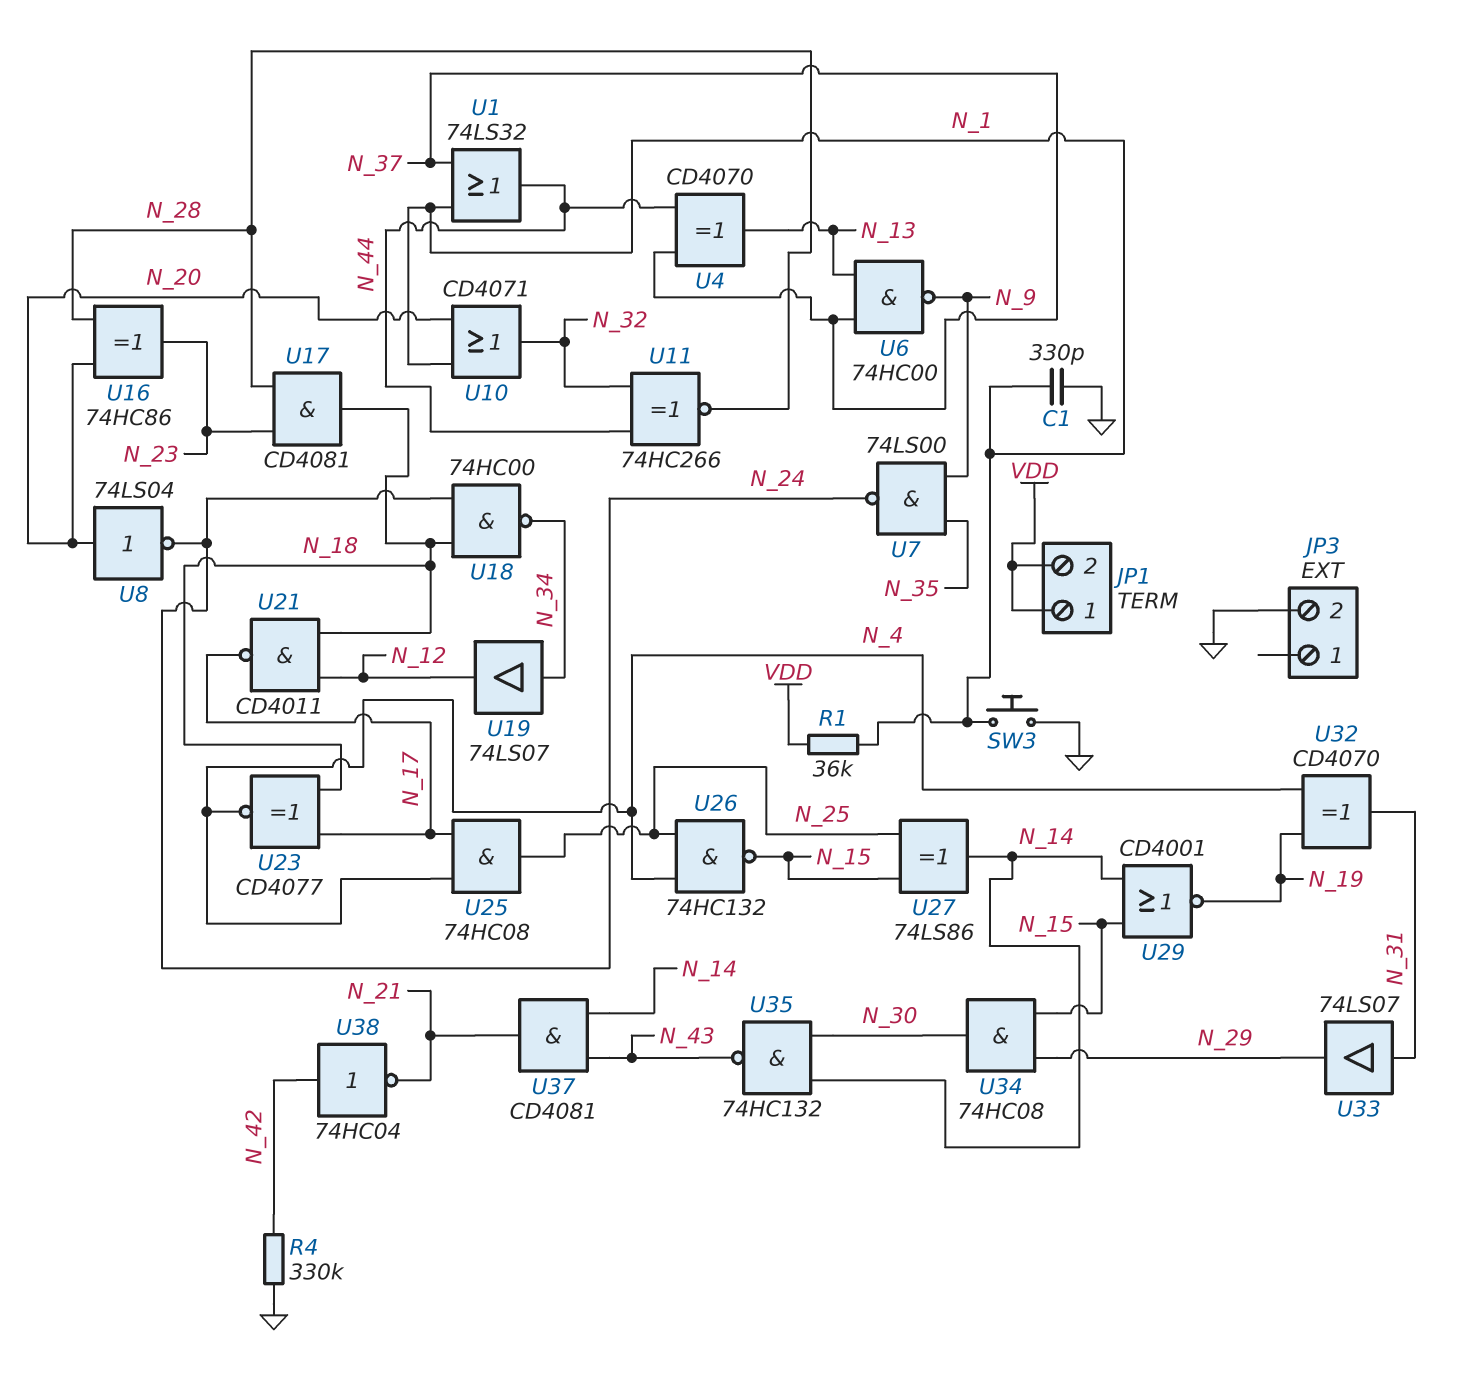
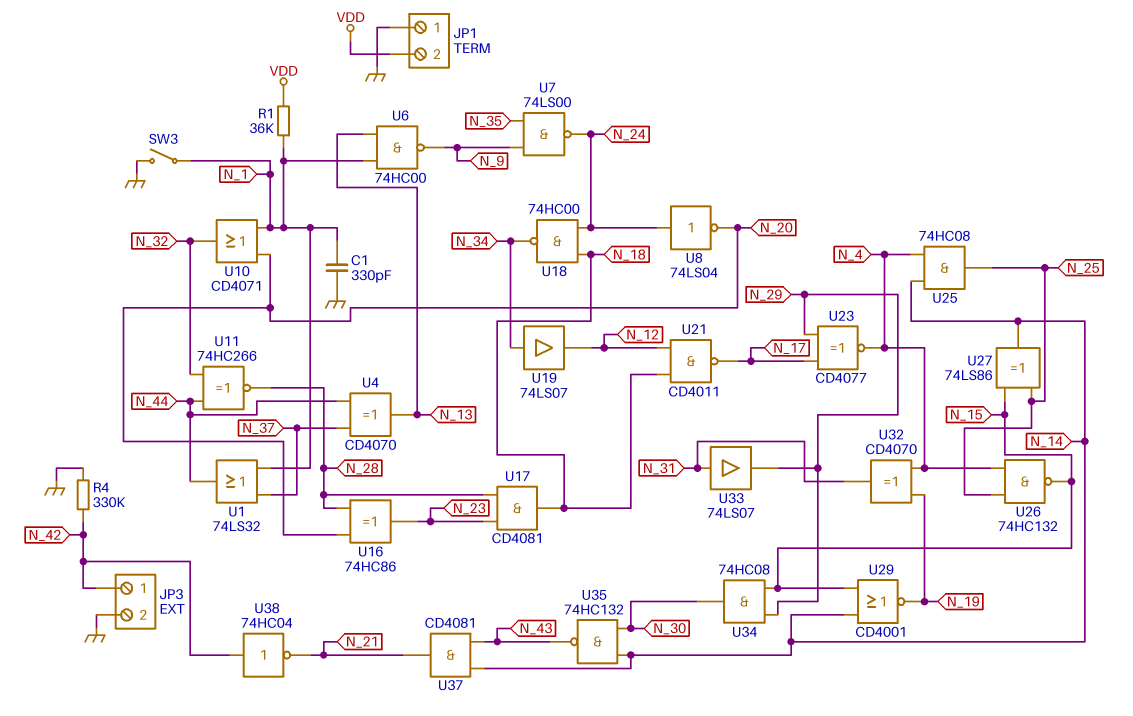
JP1 pin 1: VDD -> GND
JP3 pin 1: none -> N_42
SW3: button (GND, N_1) -> switch (GND, N_1)
U6: NAND 74HC00 (in N_13, in N_37, out N_9) -> NAND 74HC00 (in N_1, in N_13, out N_9)
U8: NOT 74LS04 (in N_20, out N_24) -> NOT 74LS04 (in N_24, out N_20)
U23: XNOR CD4077 (in N_17, in N_18, out N_4) -> XNOR CD4077 (in N_17, in N_29, out N_4)
U25: AND 74HC08 (in N_4, in N_17, out N_25) -> AND 74HC08 (in N_4, in N_14, out N_25)

